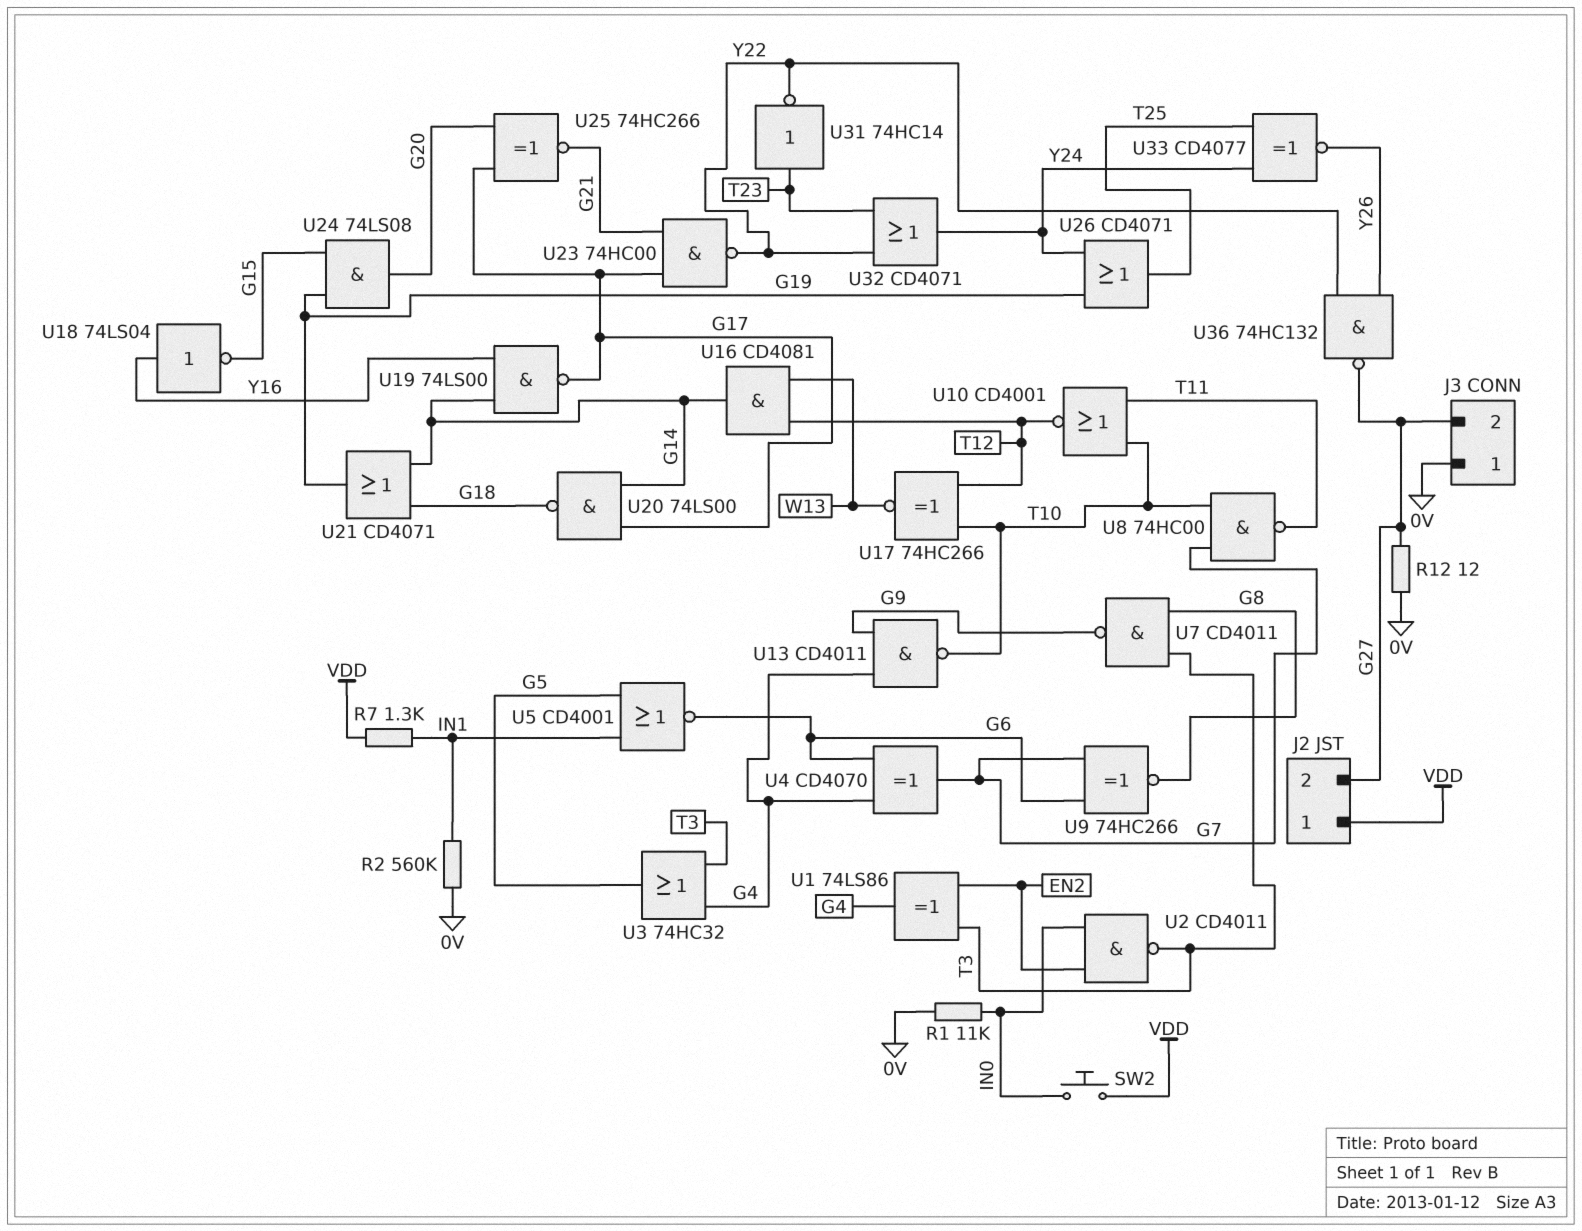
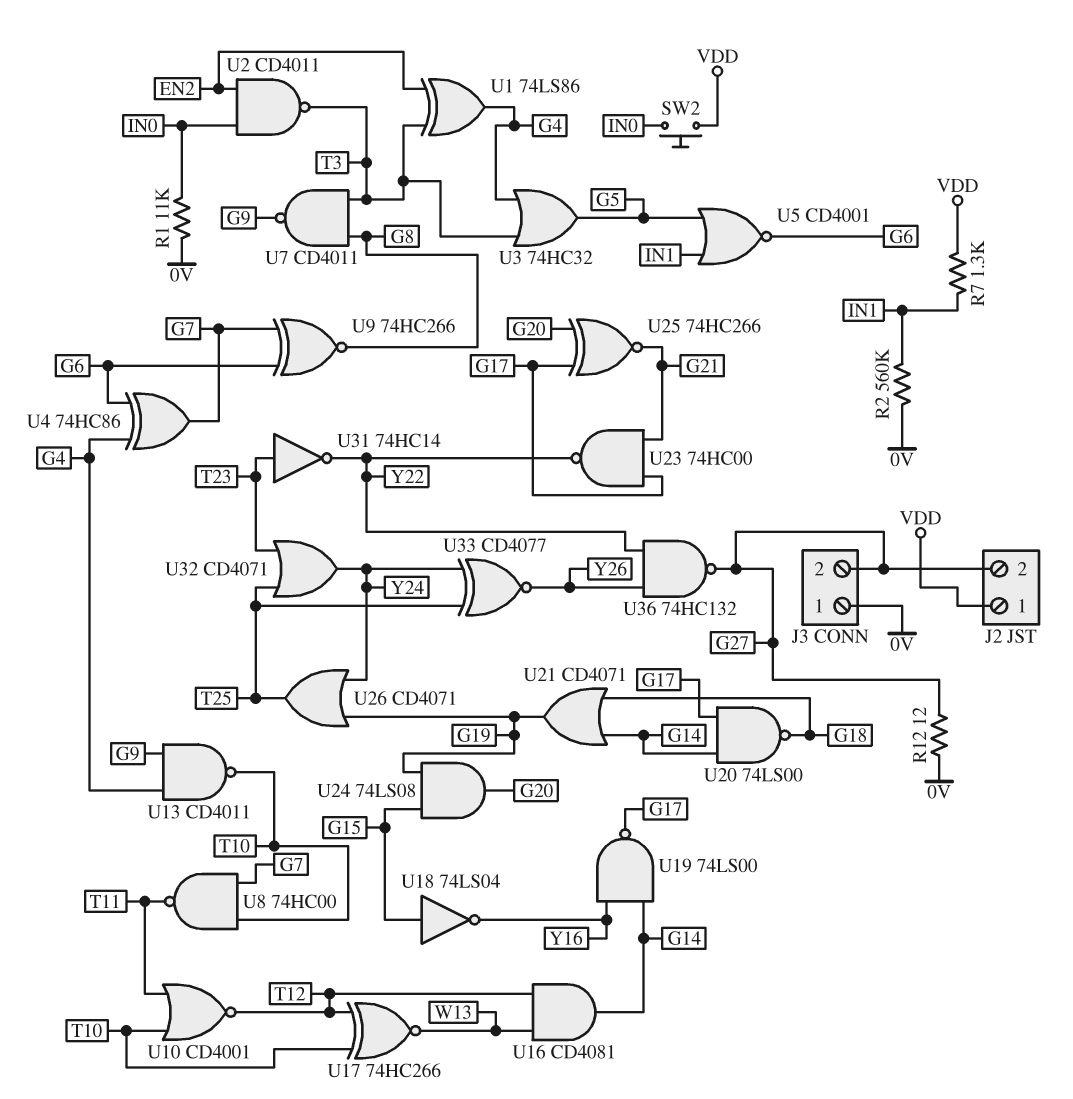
U4: XOR CD4070 (in G4, in G6, out G7) -> XOR 74HC86 (in G4, in G6, out G7)
U18: NOT 74LS04 (in Y16, out G15) -> NOT 74LS04 (in G15, out Y16)
U32: OR CD4071 (in T23, in Y22, out Y24) -> OR CD4071 (in T23, in T25, out Y24)

